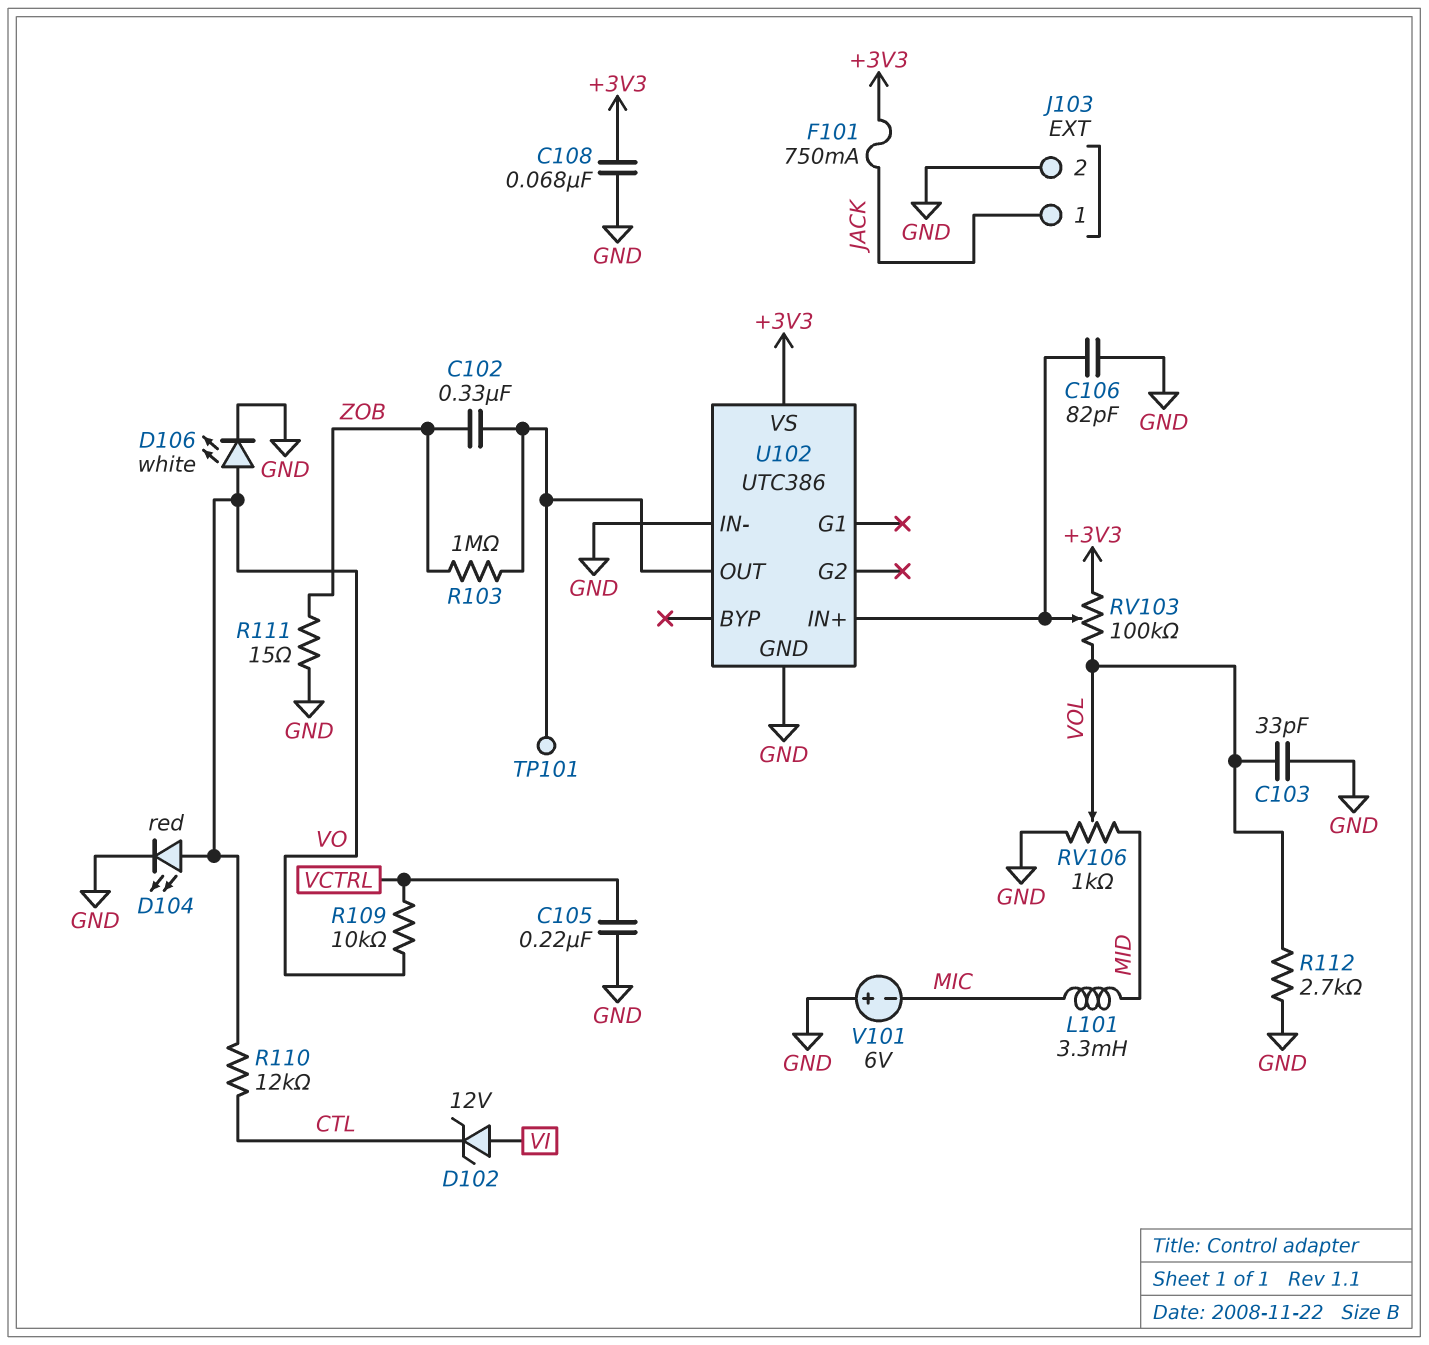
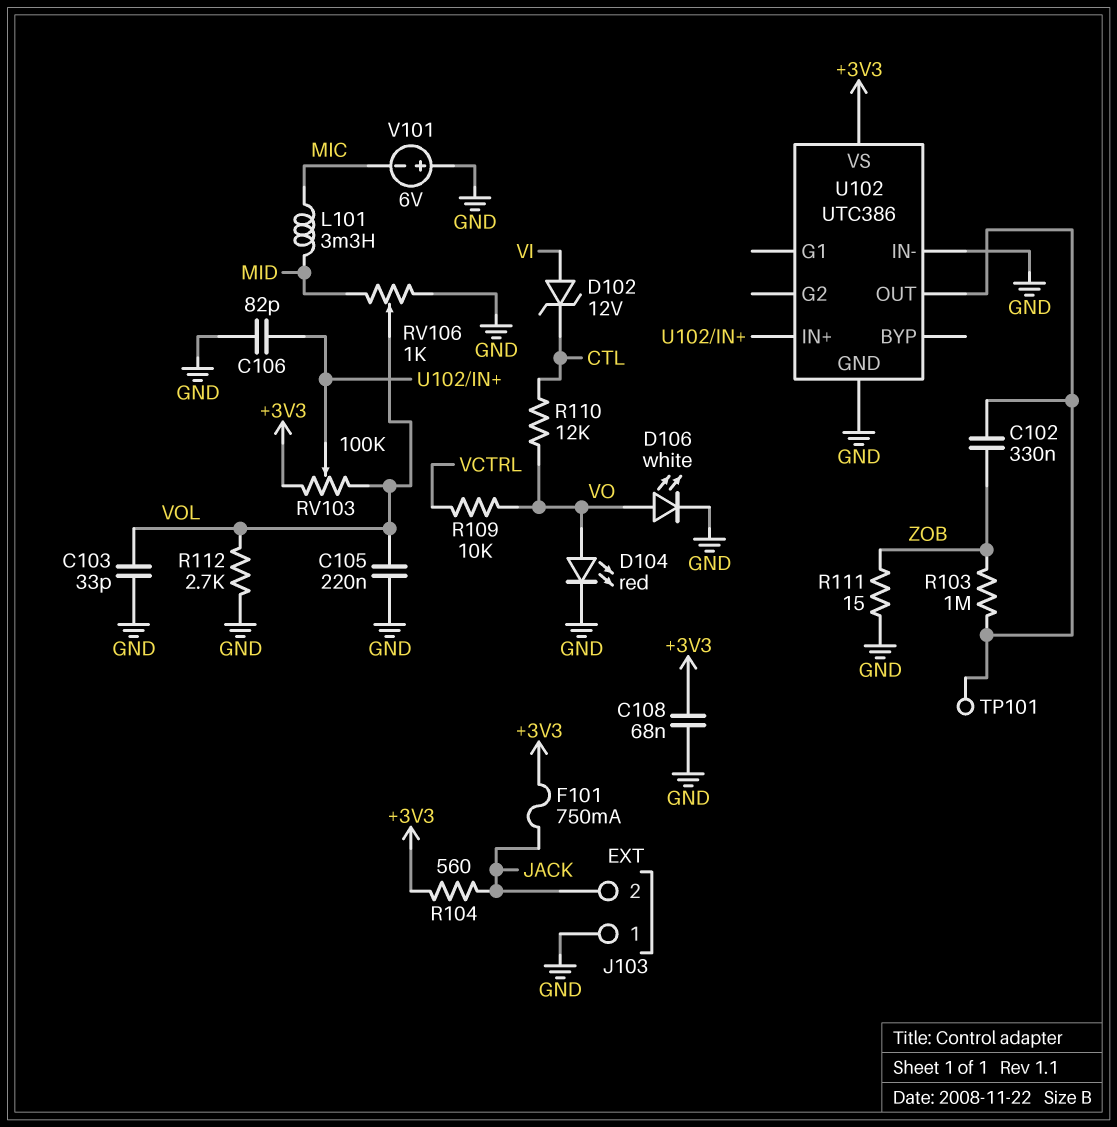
C105: 220nF (GND, VCTRL) -> 220nF (GND, VOL)
J103 pin 1: JACK -> GND
J103 pin 2: GND -> JACK
R104: none -> 560 (+3V3, JACK)

